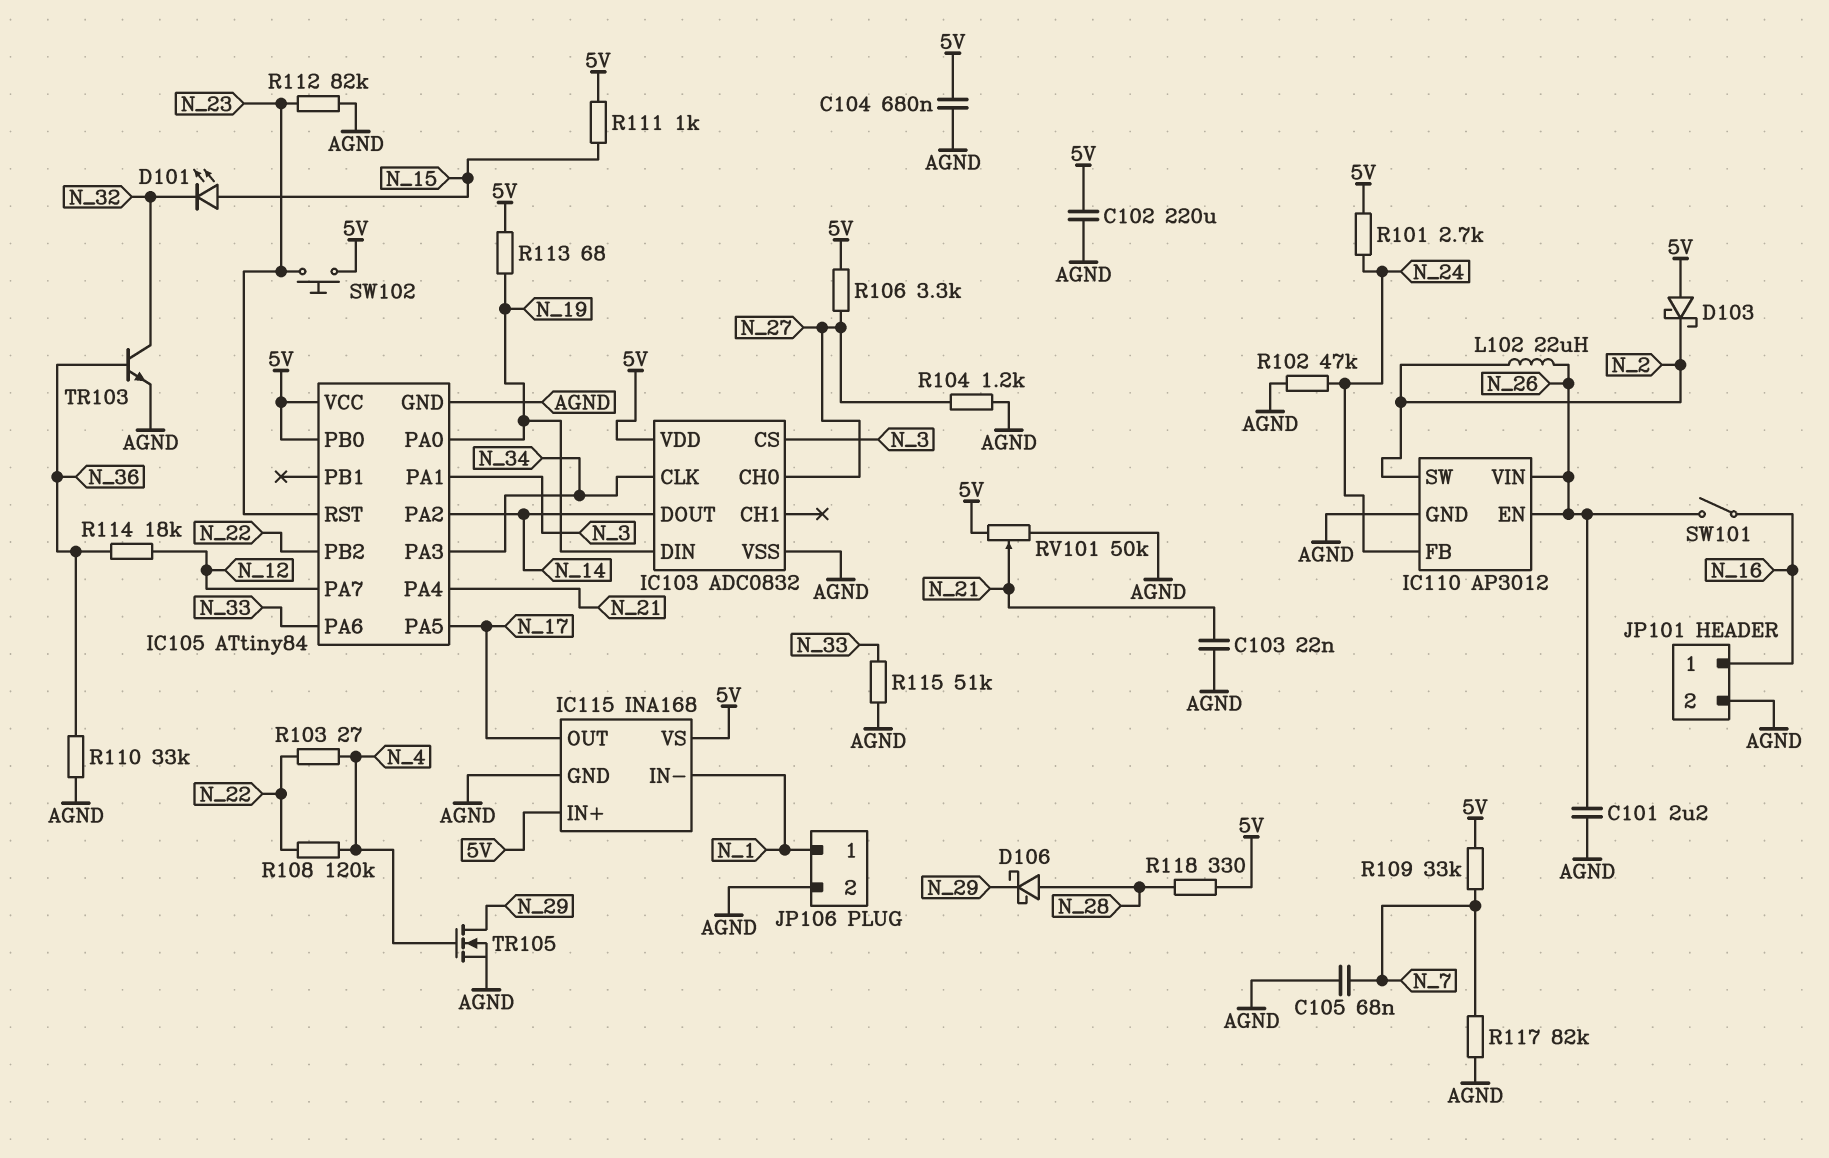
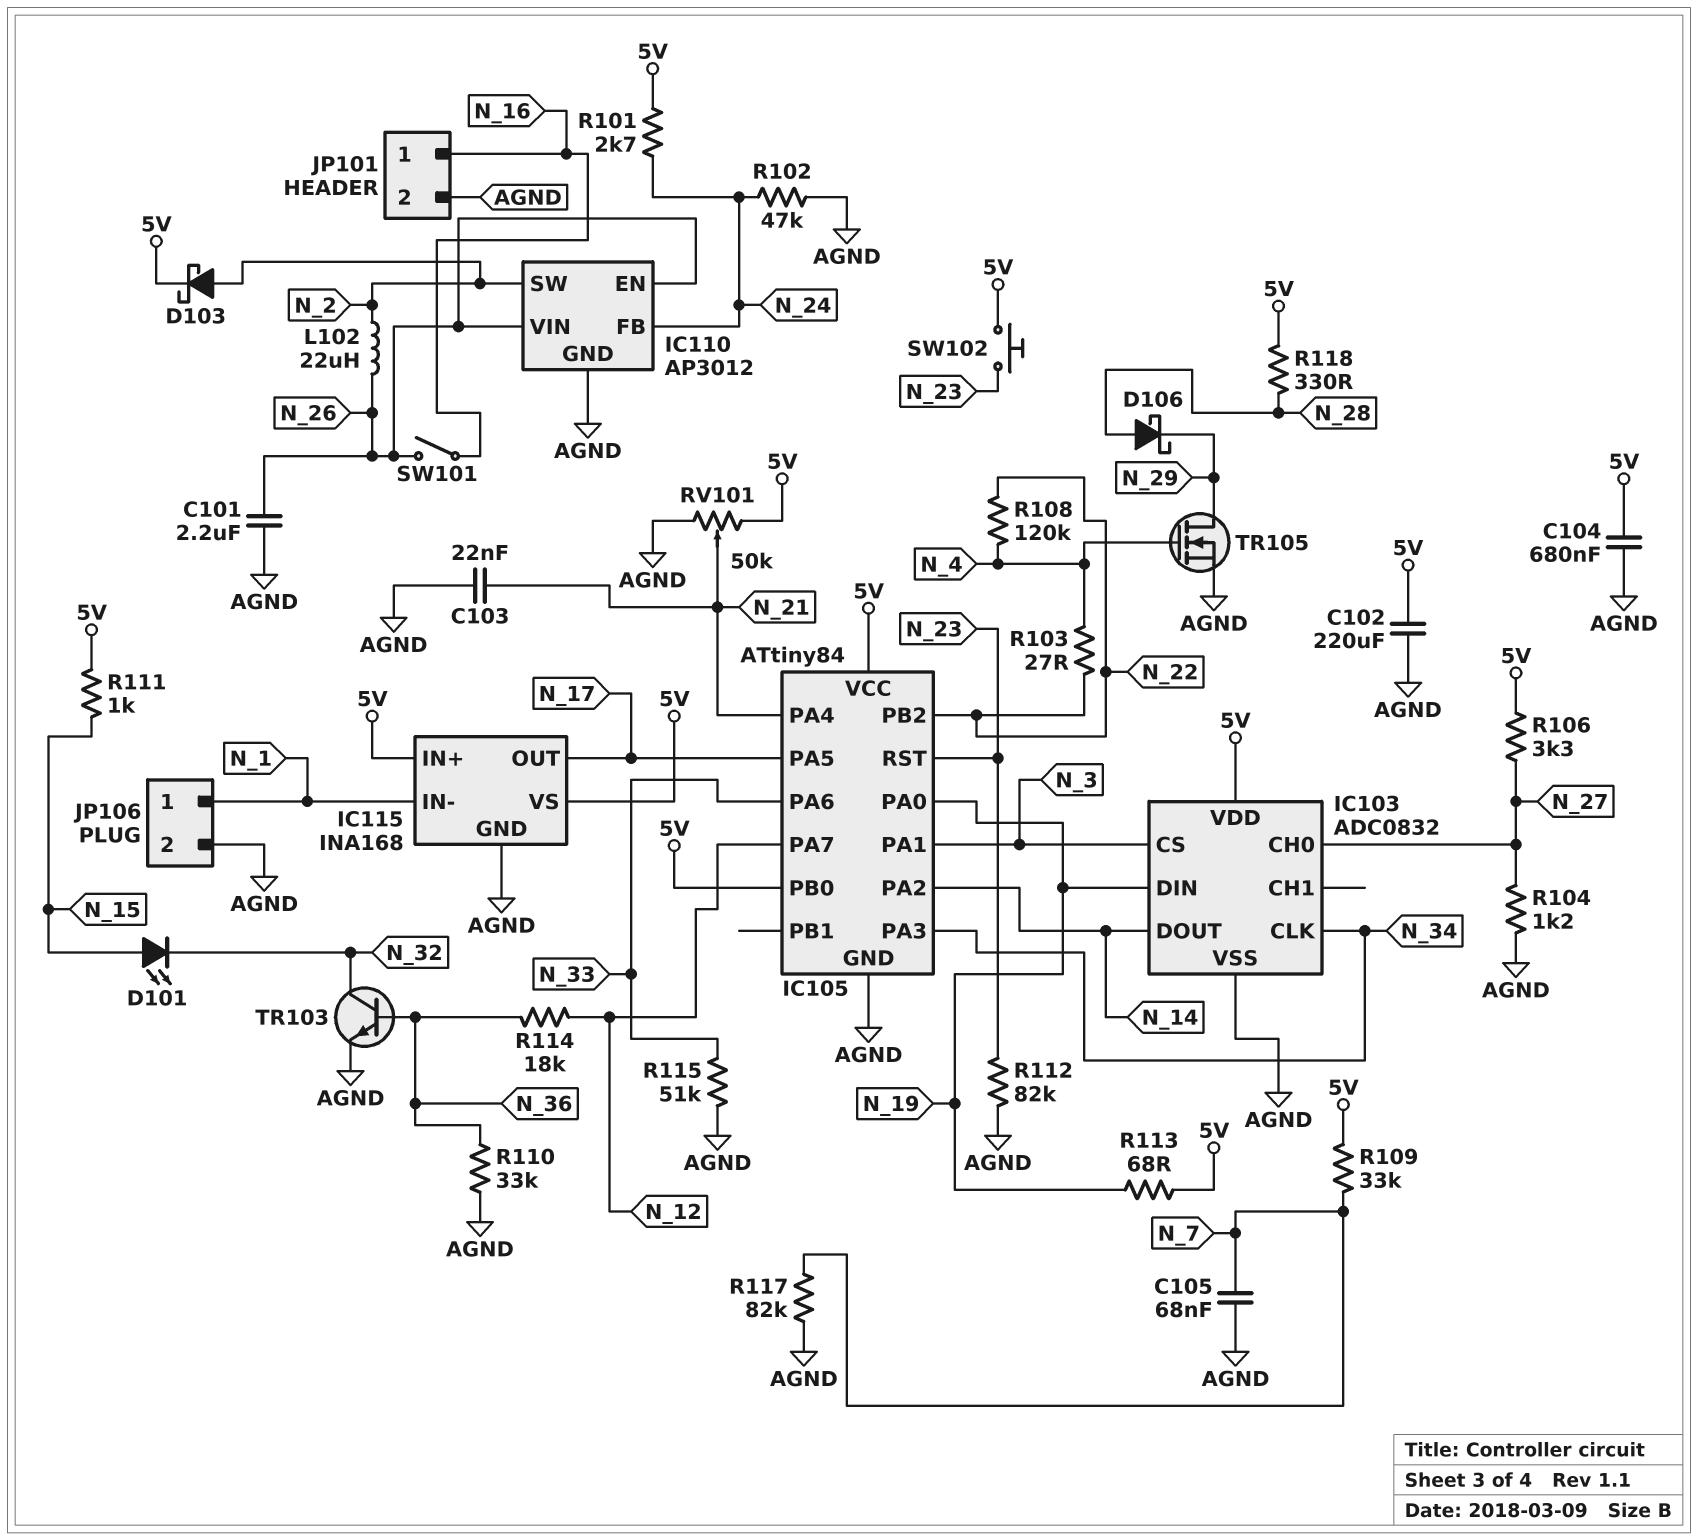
D103: schottky (A 5V, K N_2) -> schottky (A N_2, K 5V)

